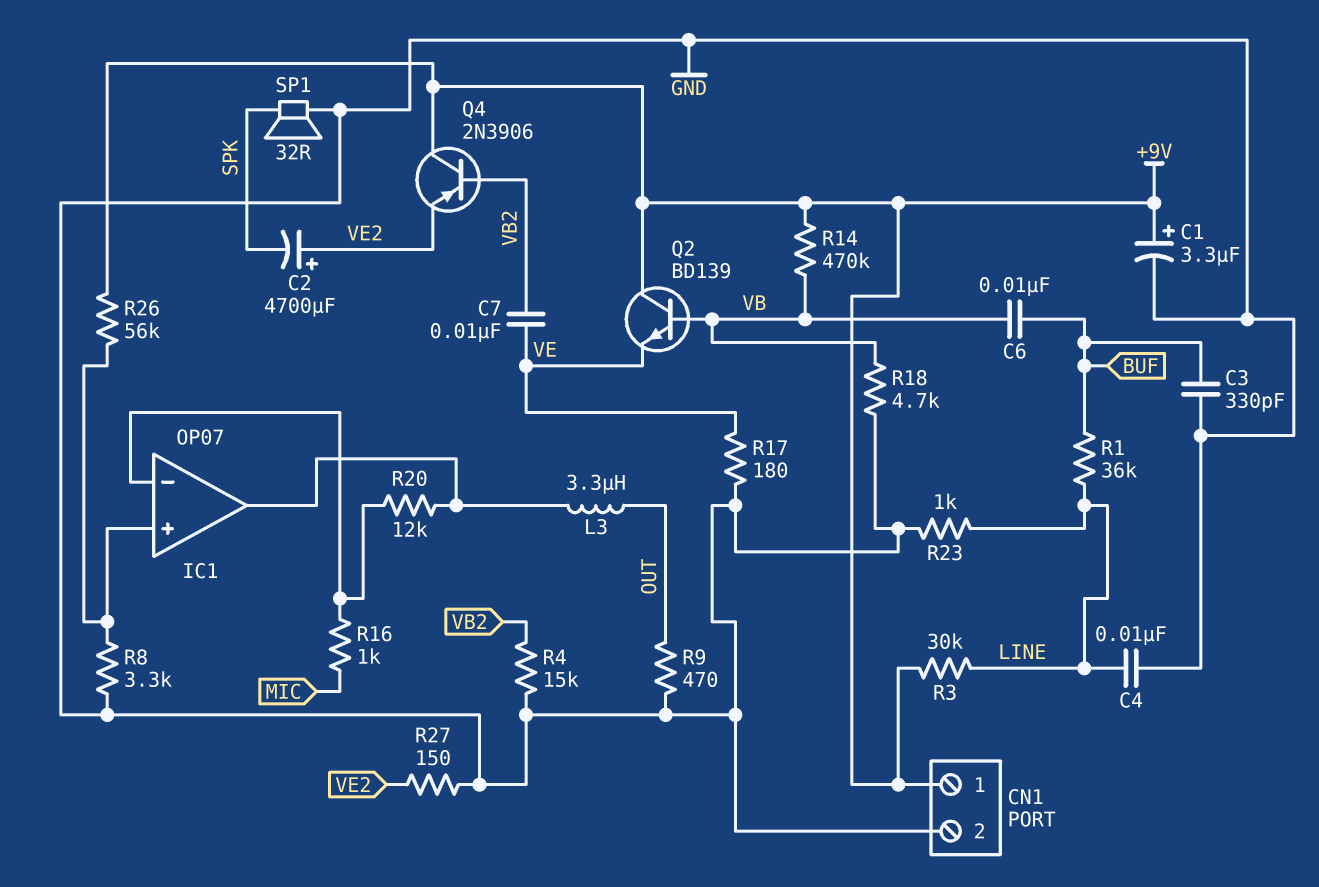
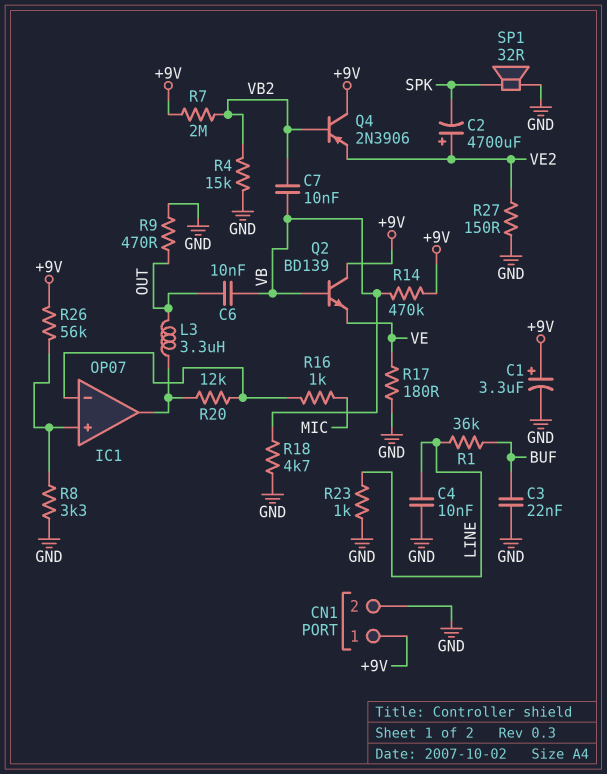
C3: 330pF (BUF, GND) -> 22nF (BUF, GND)
C6: 10nF (BUF, VB) -> 10nF (OUT, VB)
C7: 10nF (VB2, VE) -> 10nF (VB, VB2)
R3: 30k (+9V, LINE) -> none
R7: none -> 2M (+9V, VB2)

